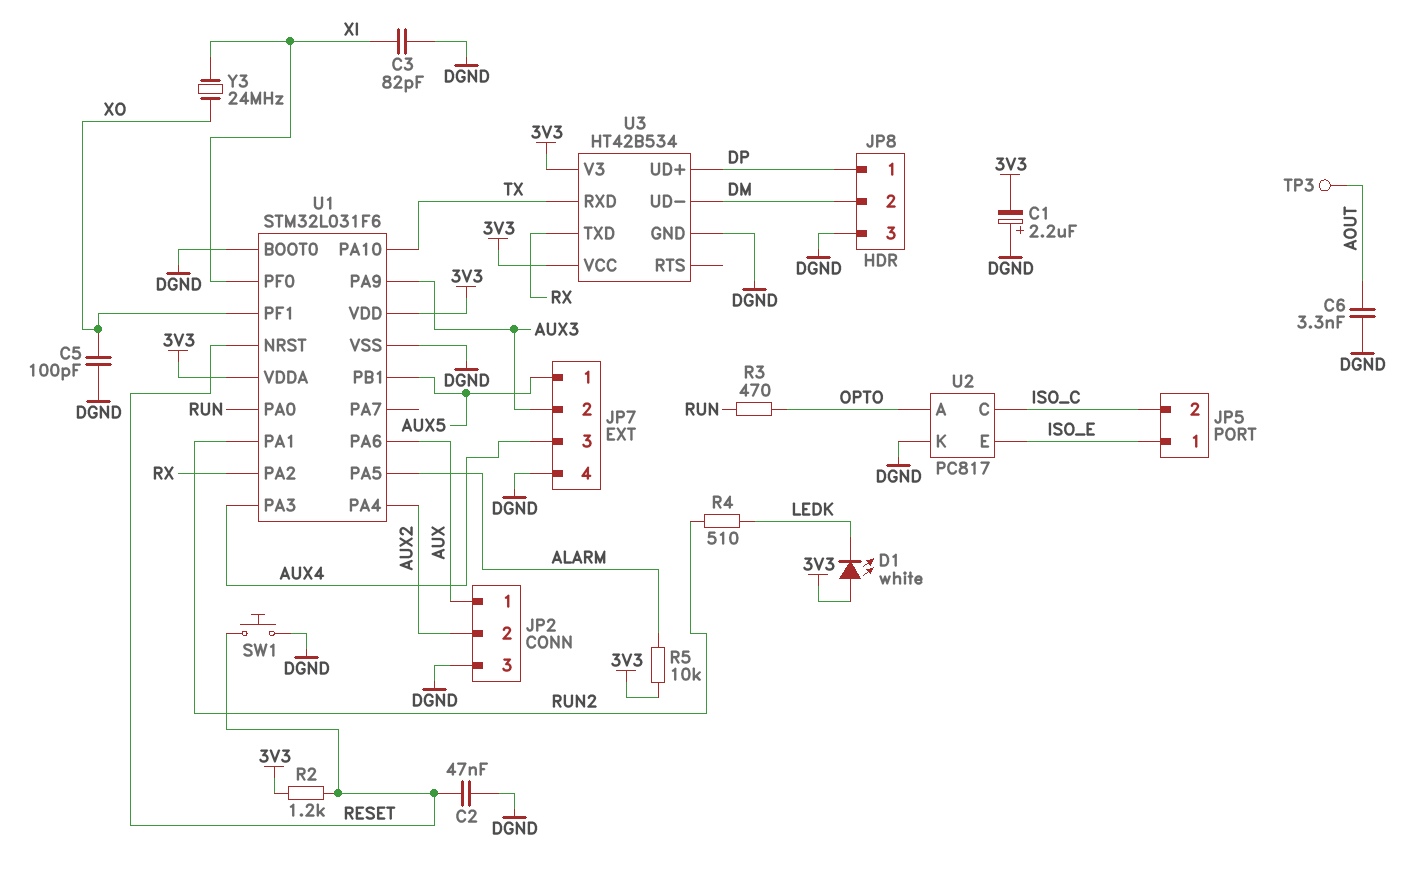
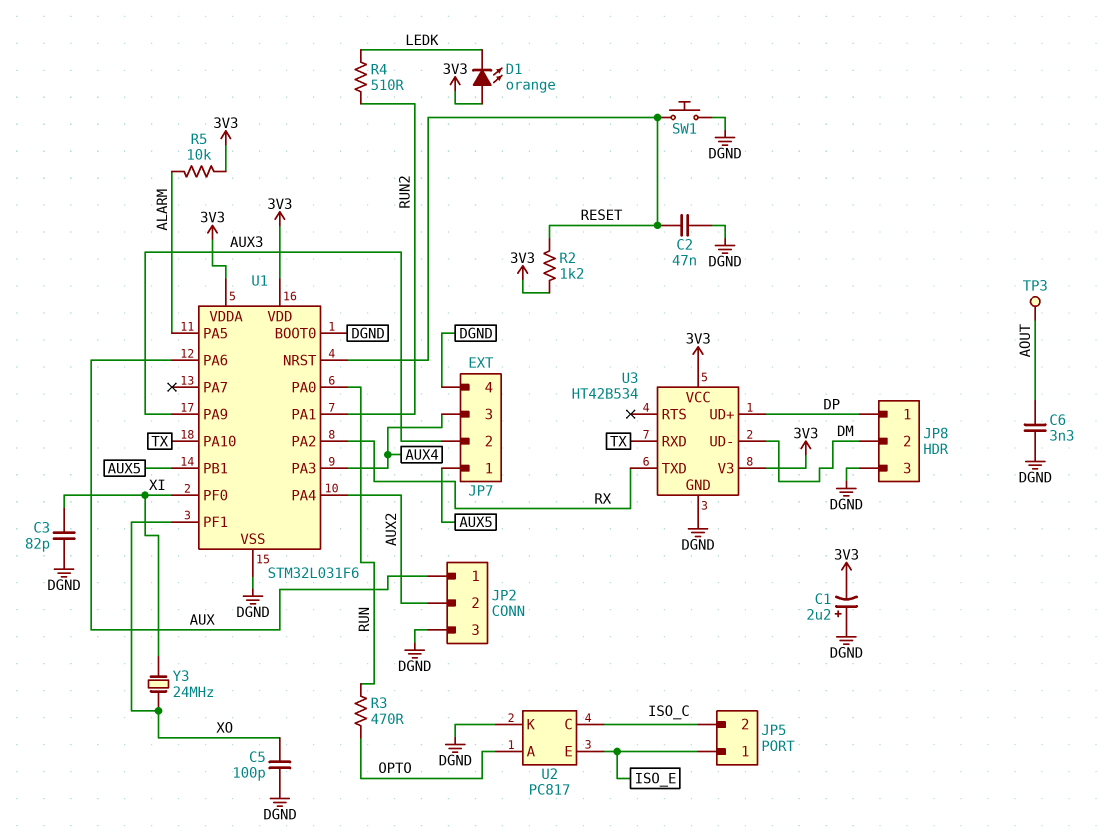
D1: LED white (A 3V3, K LEDK) -> LED orange (A 3V3, K LEDK)

